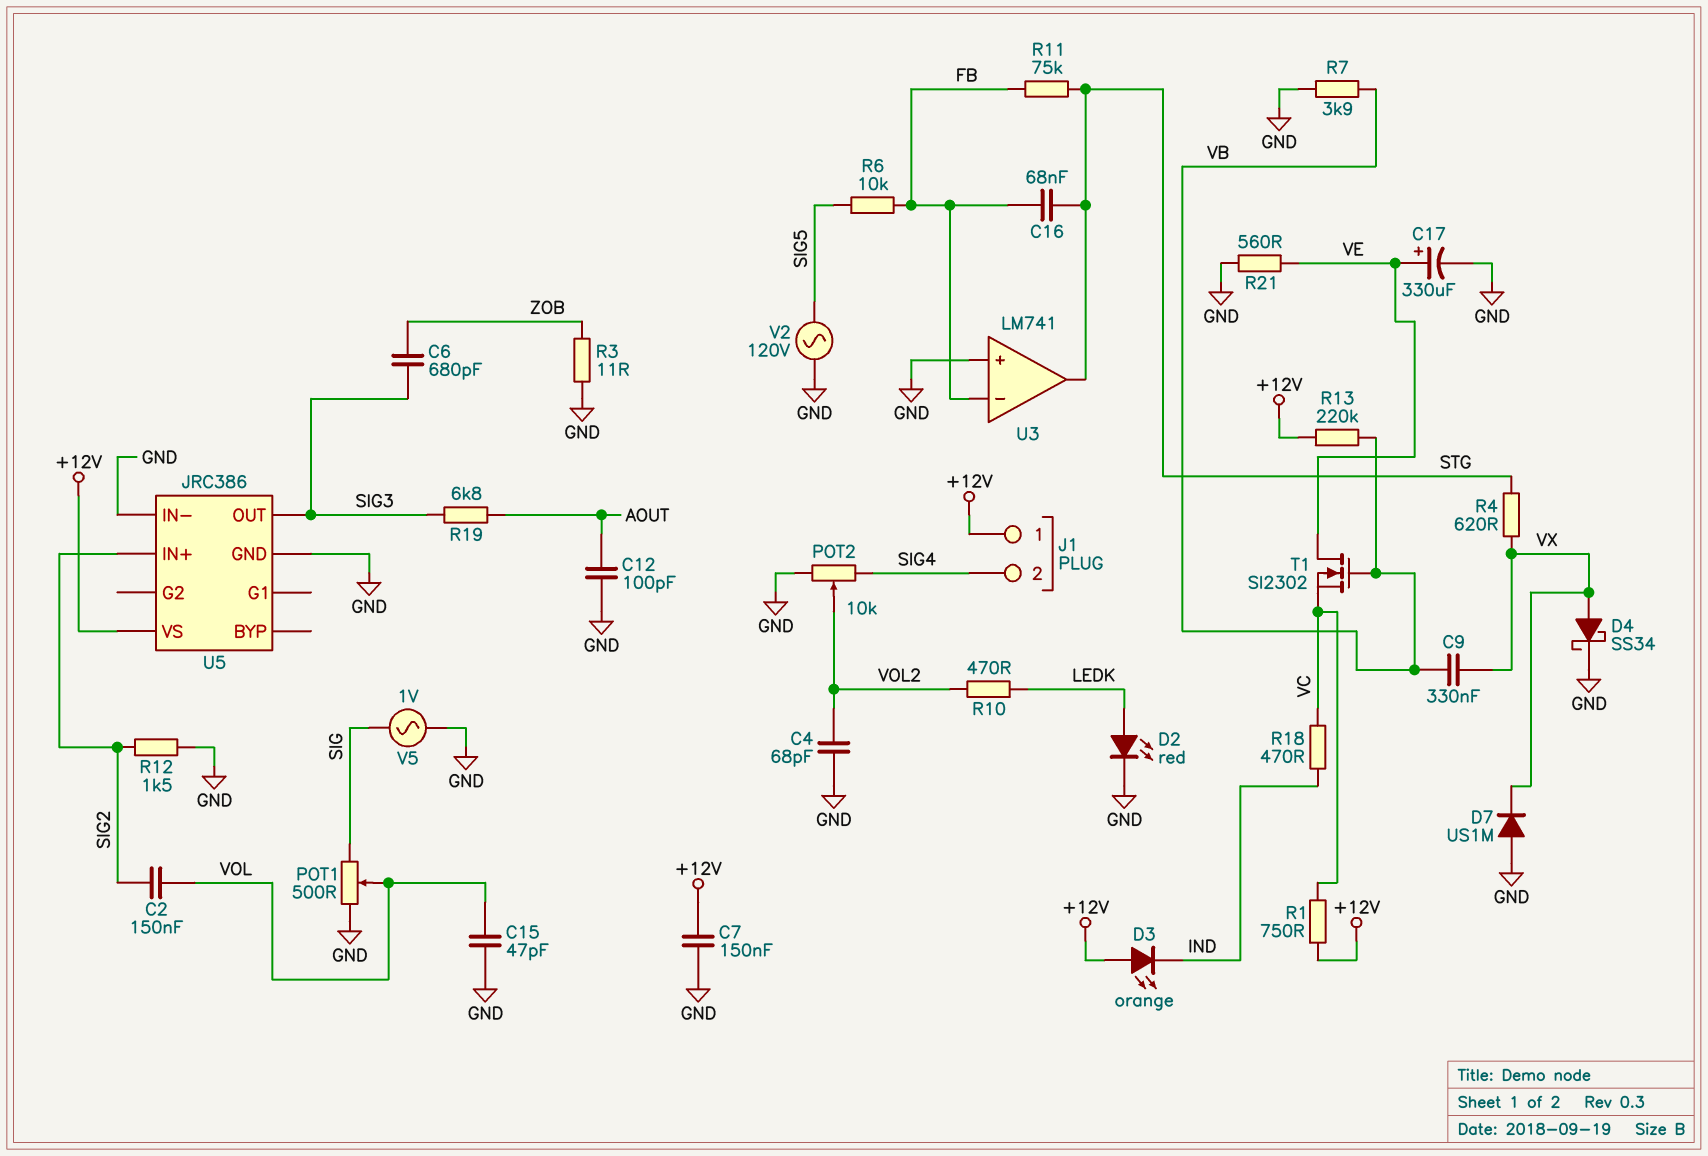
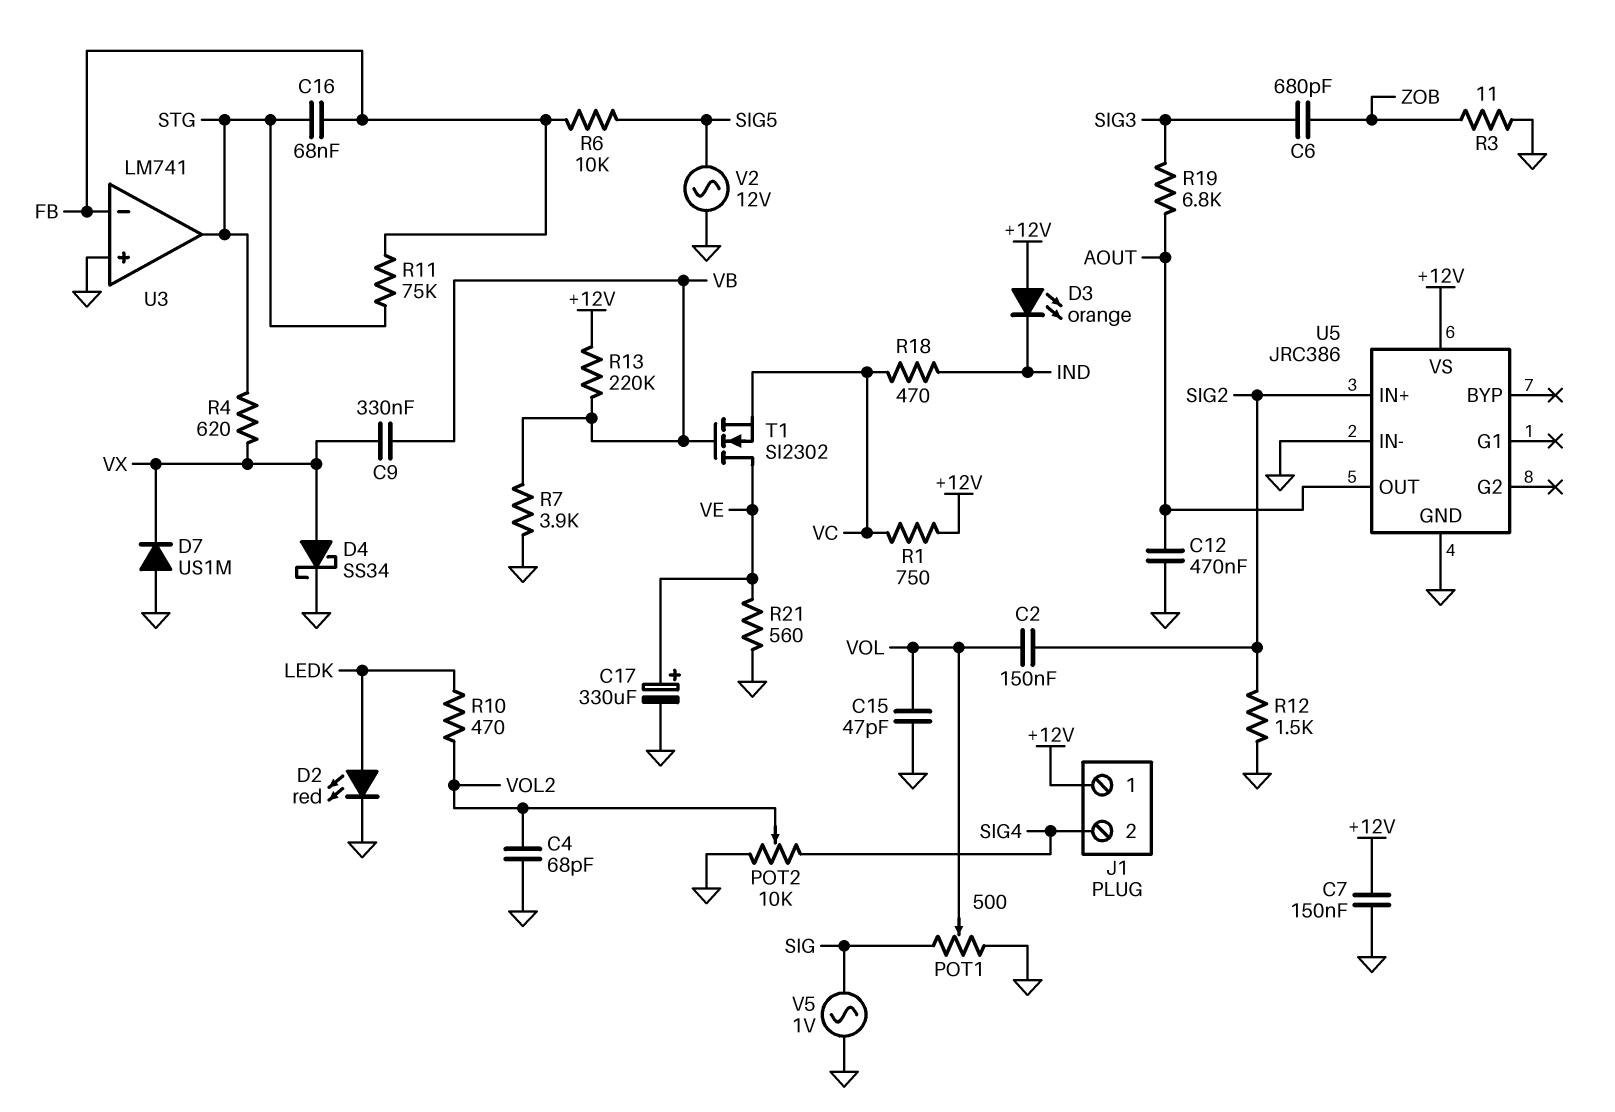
C12: 100pF (AOUT, GND) -> 470nF (AOUT, GND)
U5 pin OUT: SIG3 -> AOUT
V2: AC 120V (GND, SIG5) -> AC 12V (GND, SIG5)

